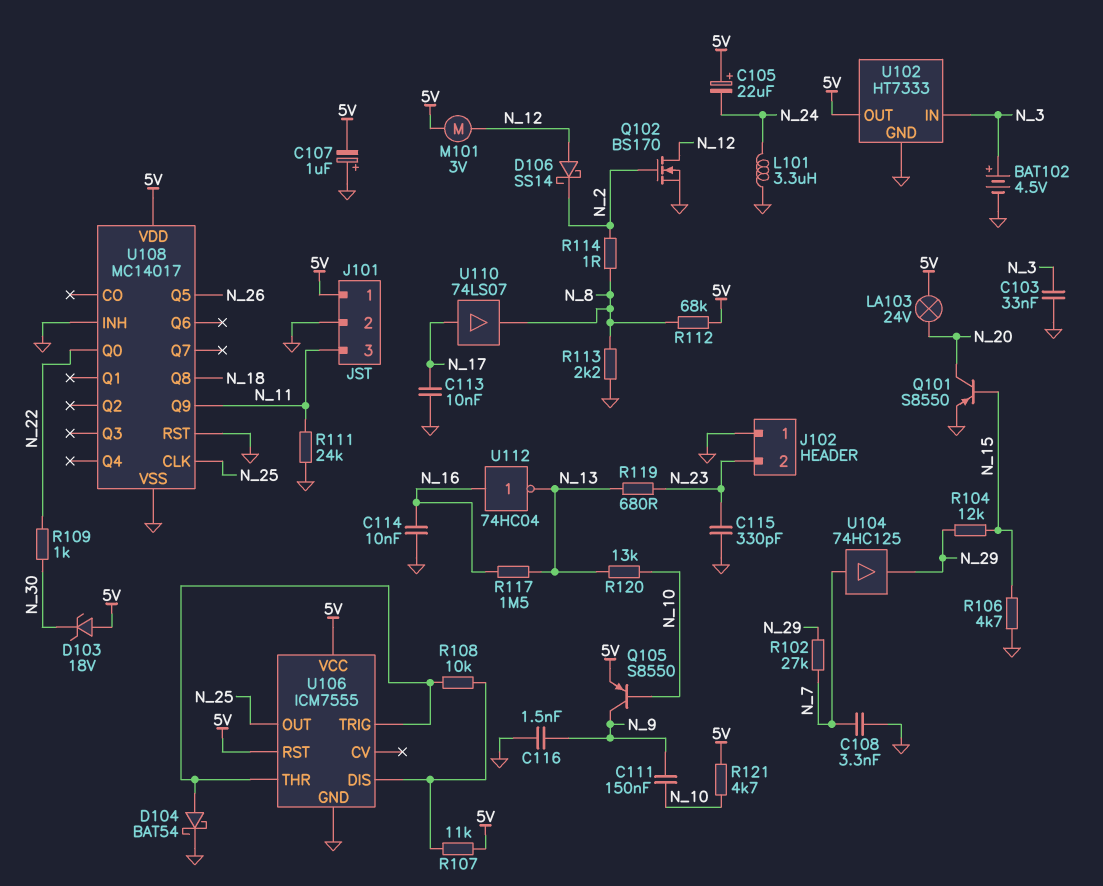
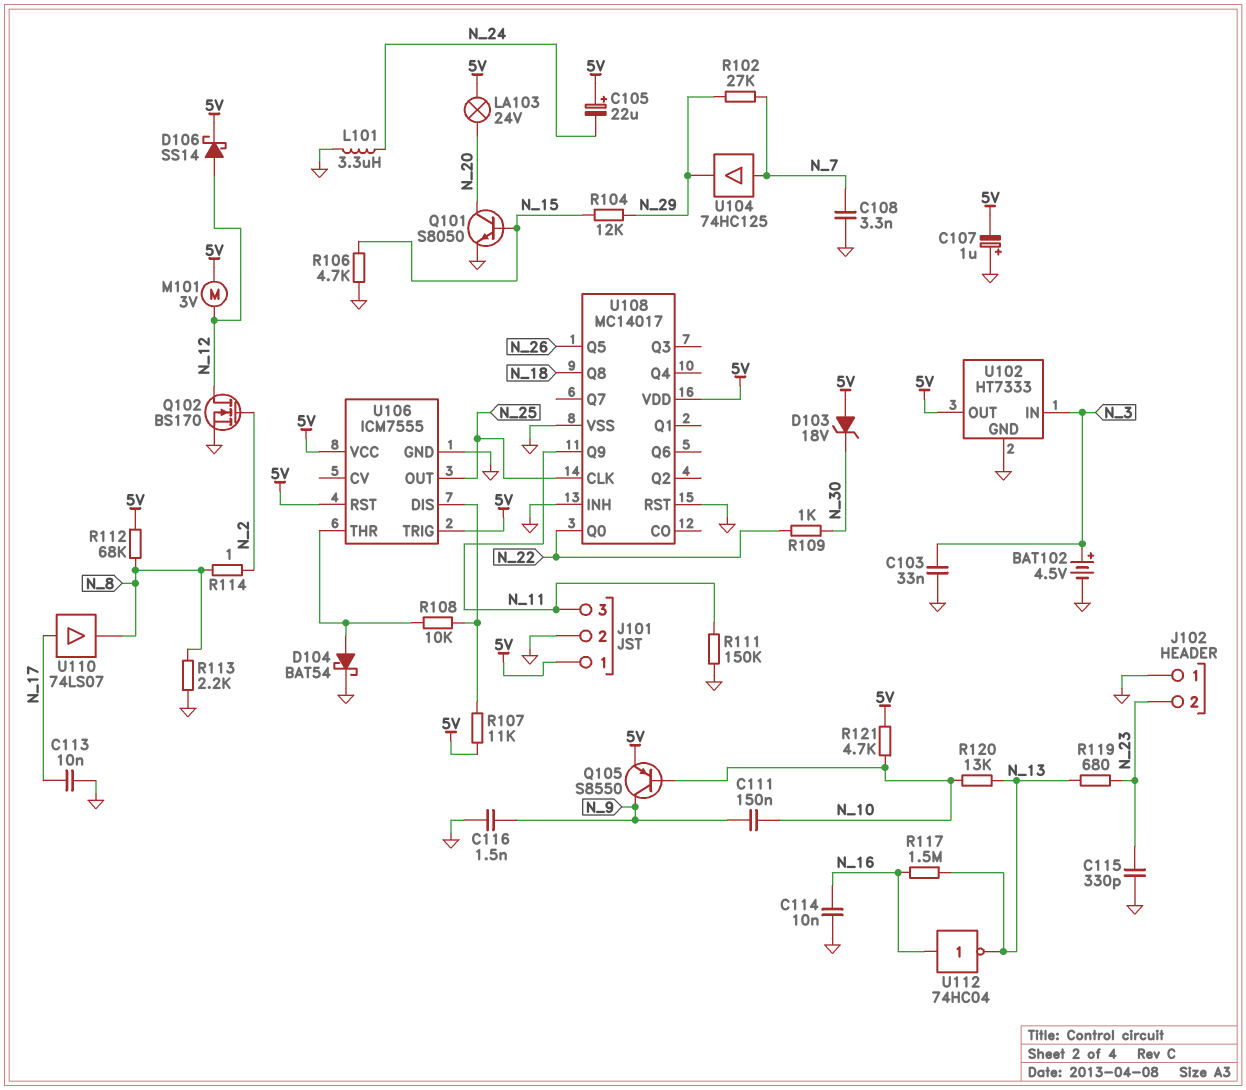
D106: schottky SS14 (A N_12, K N_2) -> schottky SS14 (A N_12, K 5V)
Q101: PNP S8550 (B N_15, C N_20, E GND) -> NPN S8050 (B N_15, C N_20, E GND)
R111: 24k (GND, N_11) -> 150k (GND, N_11)
U106 pin TRIG: U106/THR -> 5V

